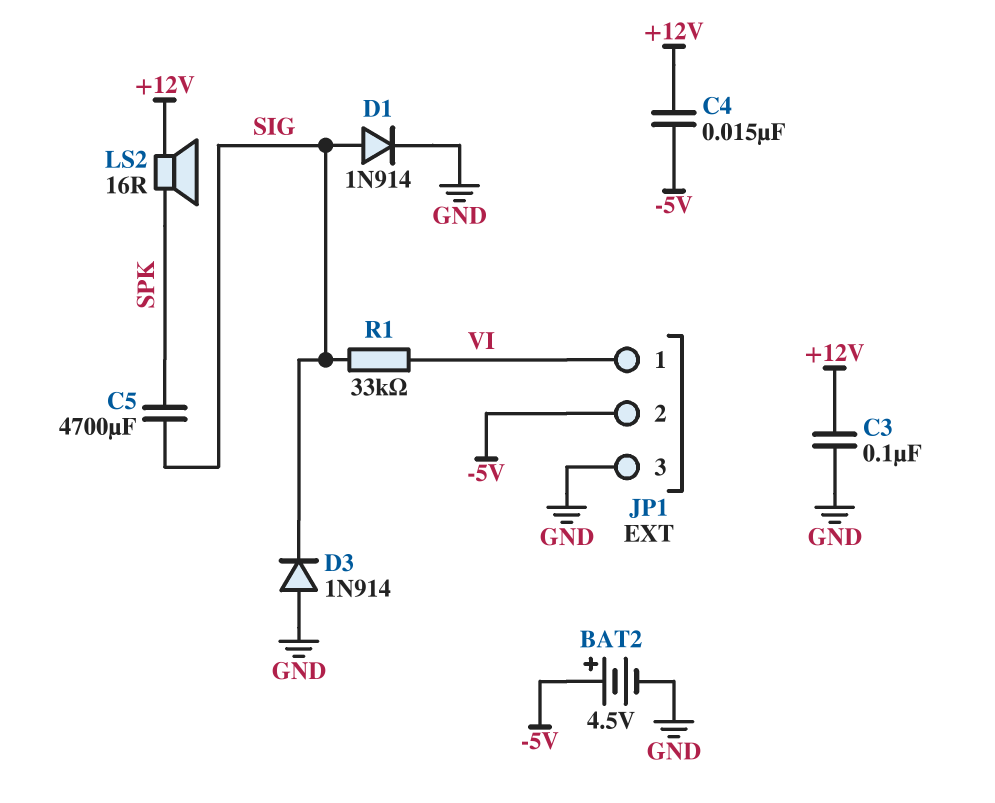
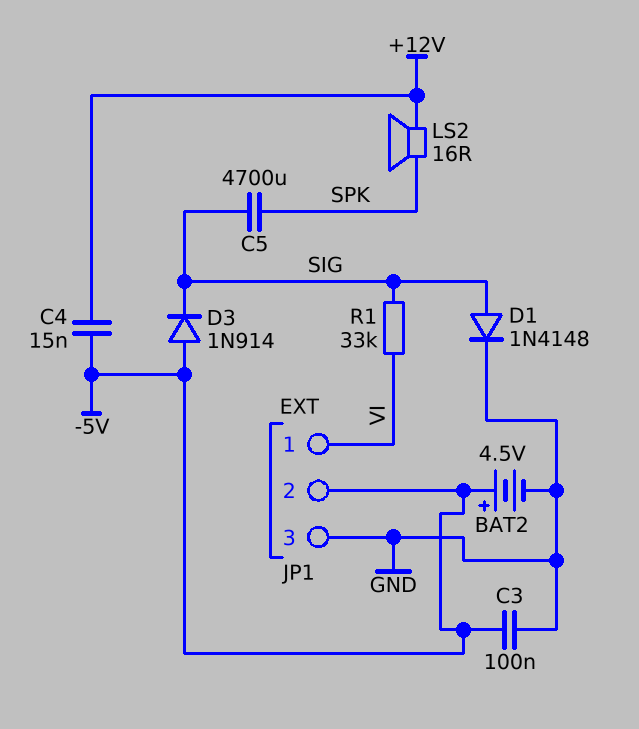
C3: 100nF (+12V, GND) -> 100nF (-5V, GND)
D1: diode 1N914 (A SIG, K GND) -> diode 1N4148 (A SIG, K GND)
D3: diode 1N914 (A GND, K SIG) -> diode 1N914 (A -5V, K SIG)

